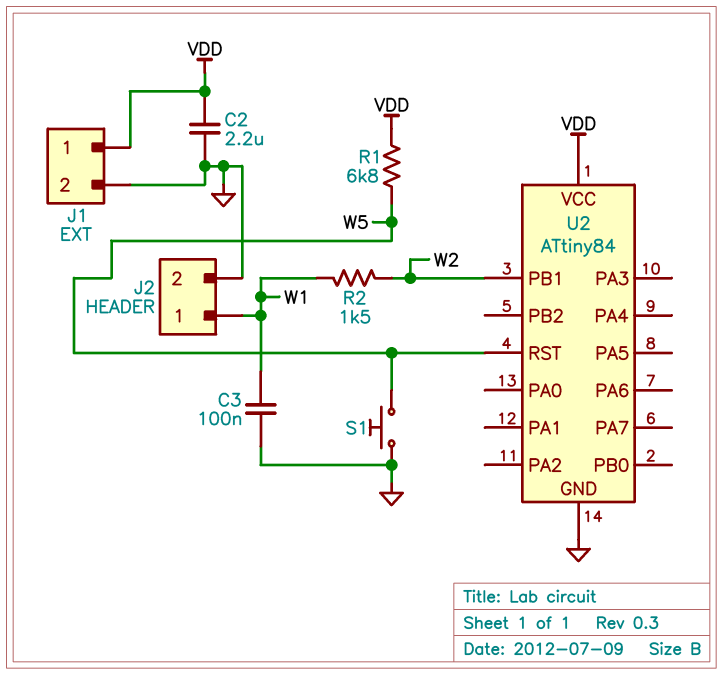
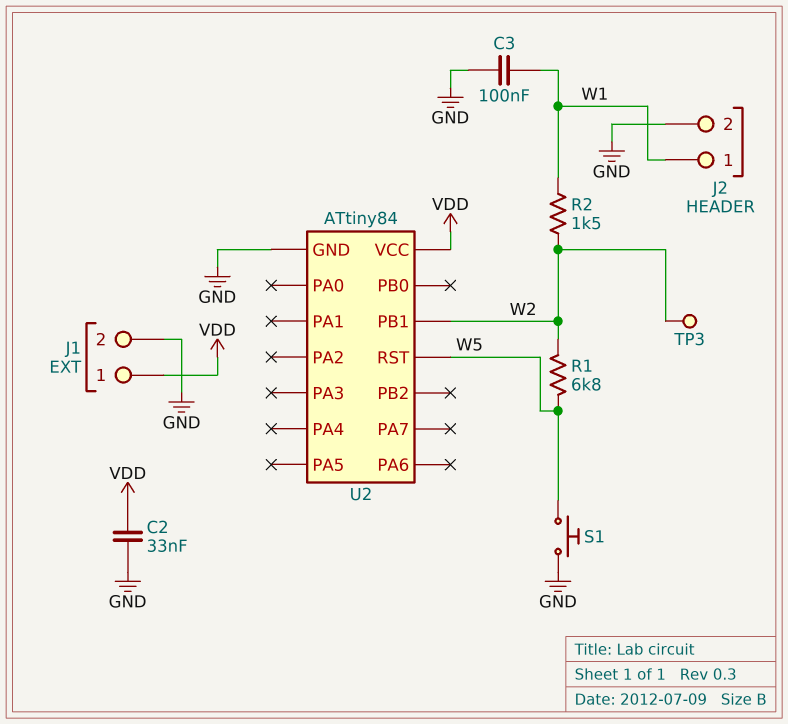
C2: 2.2uF (GND, VDD) -> 33nF (GND, VDD)
R1: 6.8k (VDD, W5) -> 6.8k (W2, W5)
TP3: none -> test point (W2)

